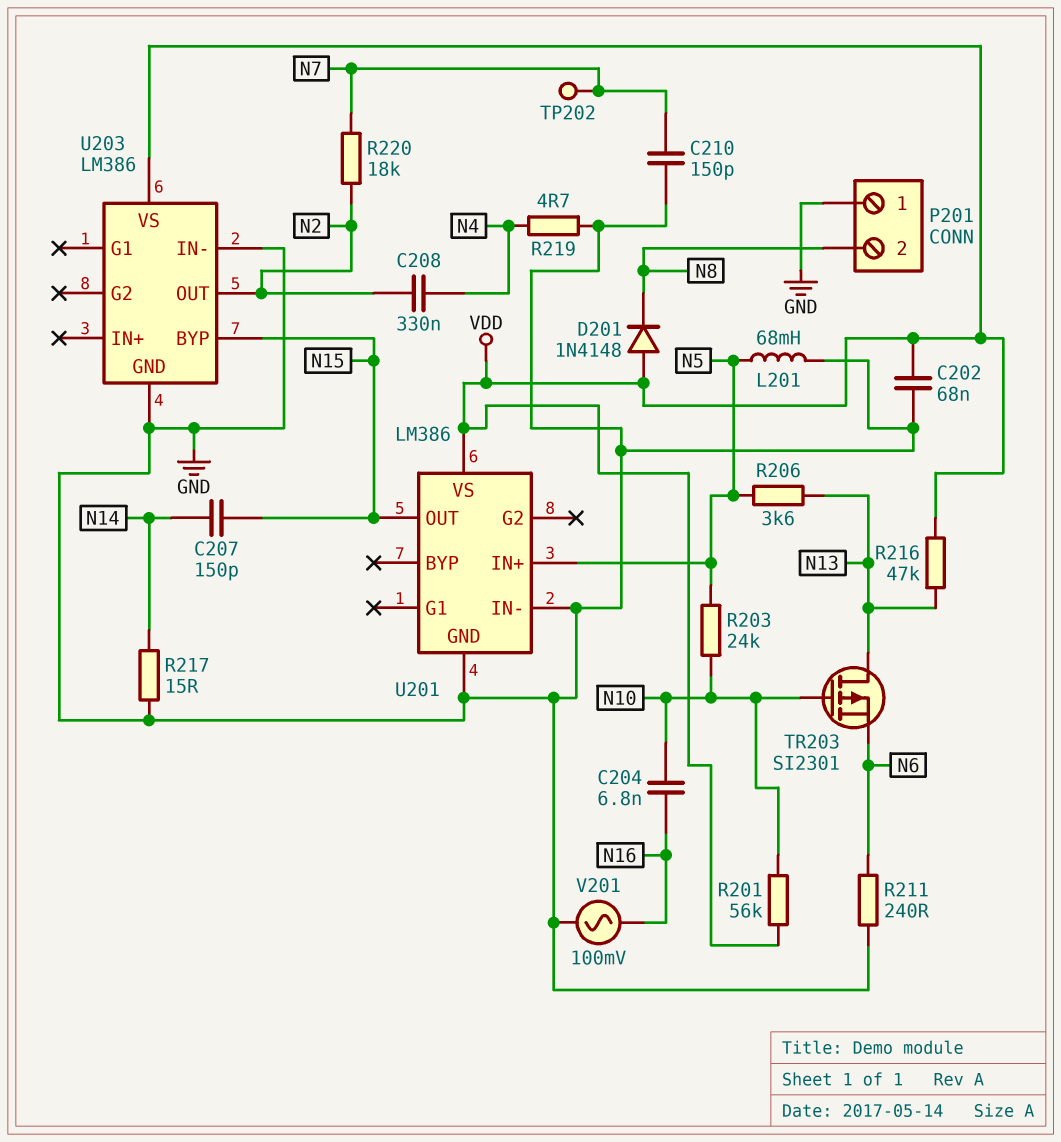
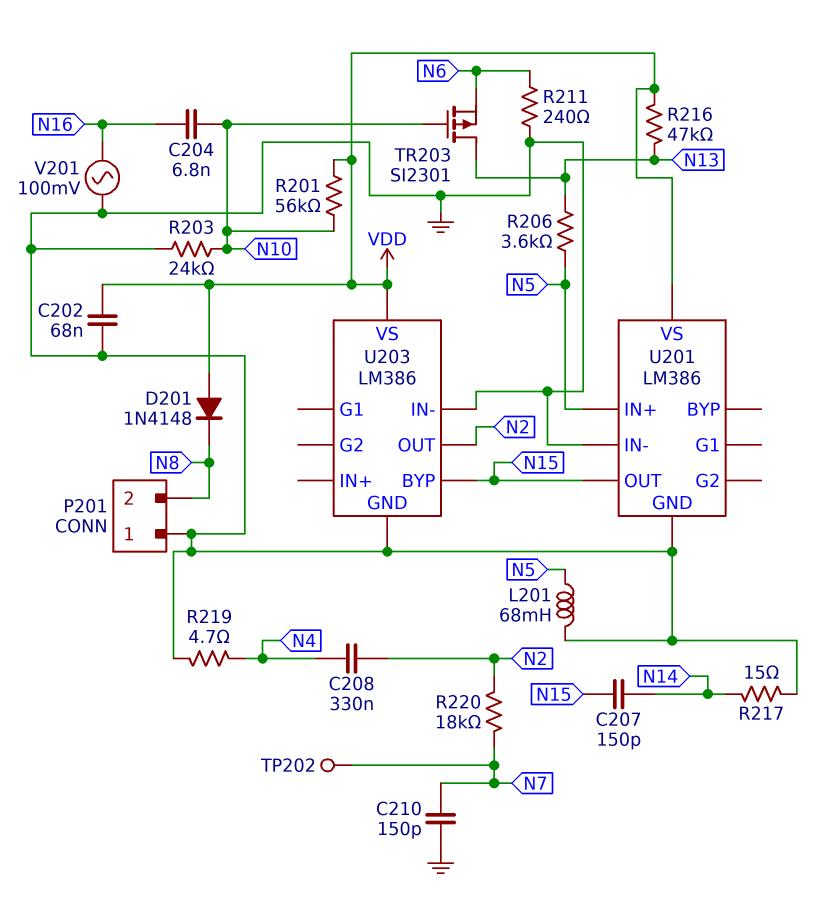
R203: 24k (N5, N10) -> 24k (GND, N10)

